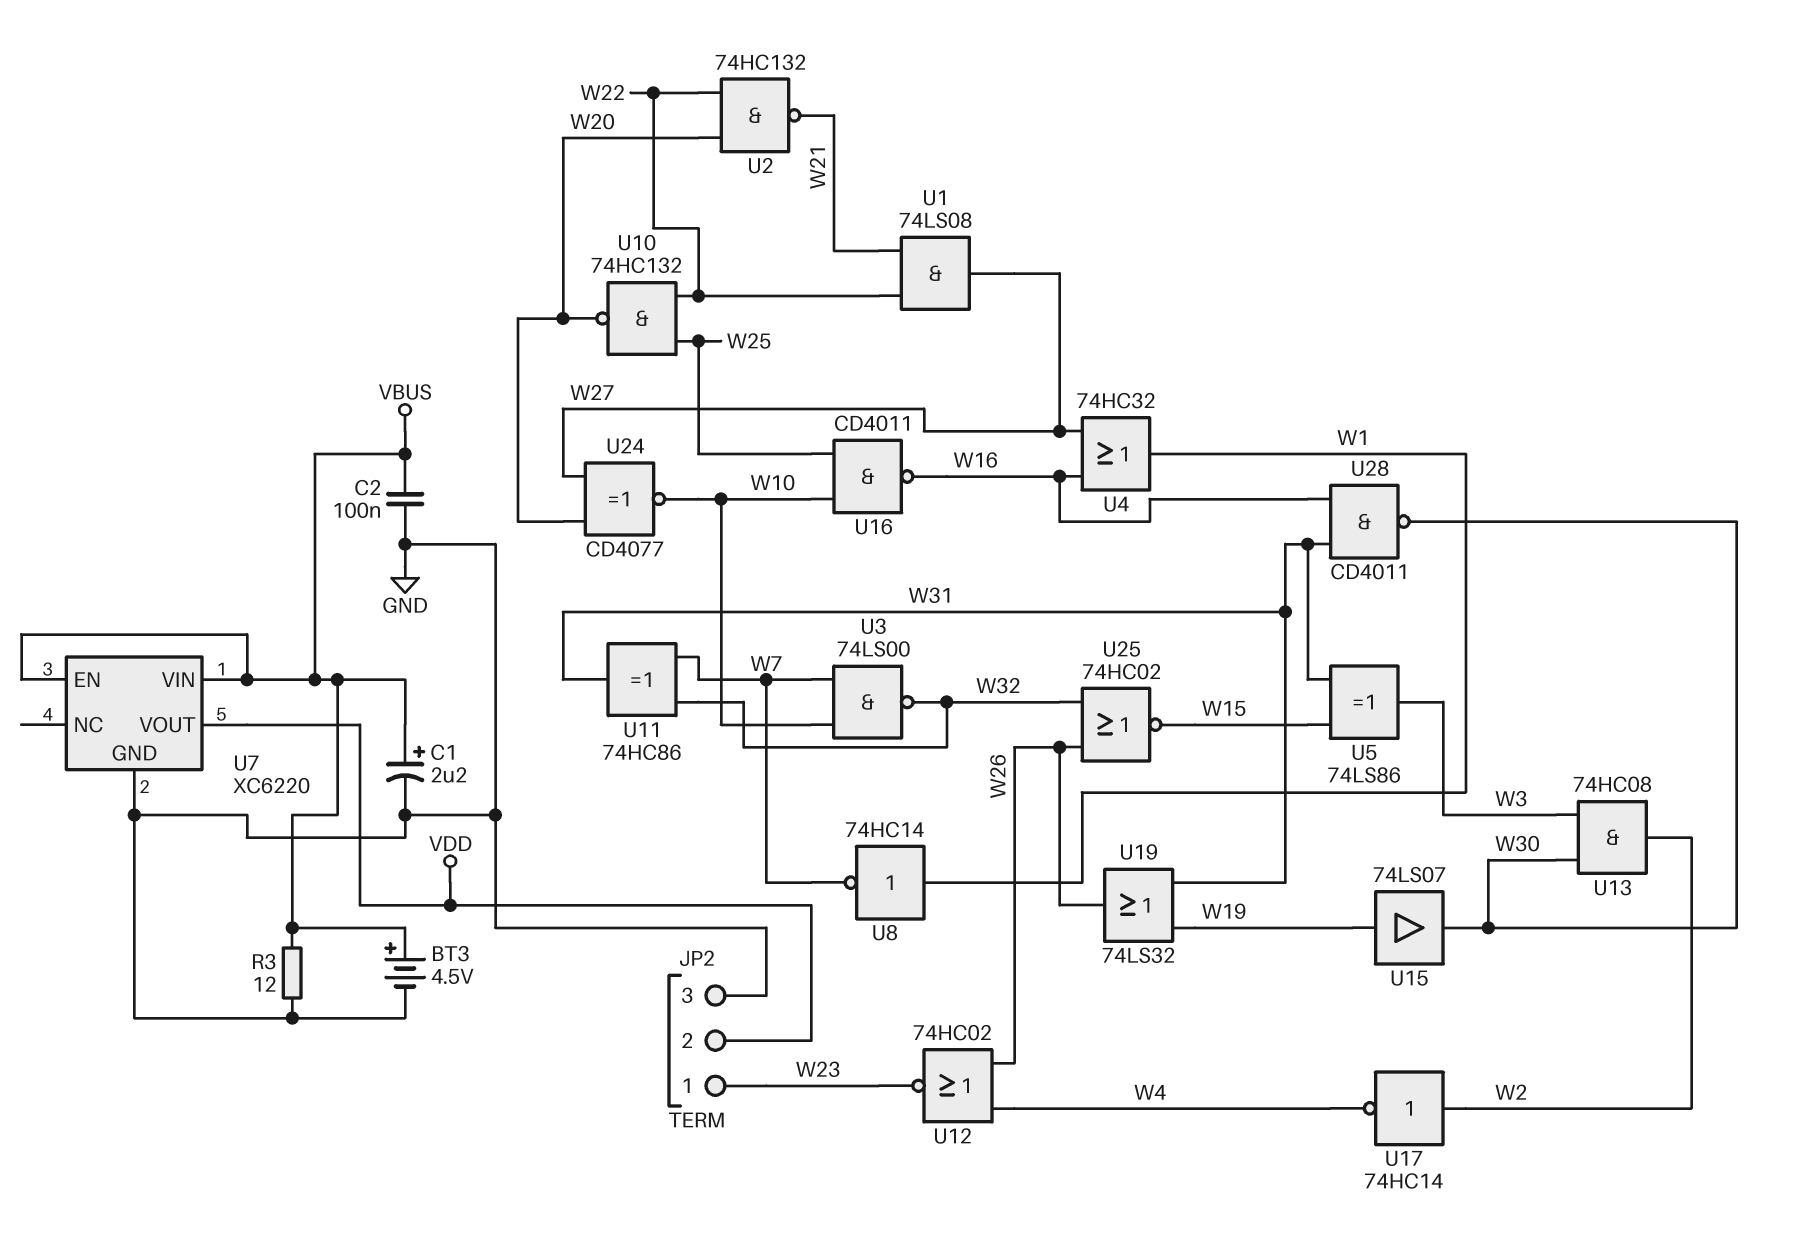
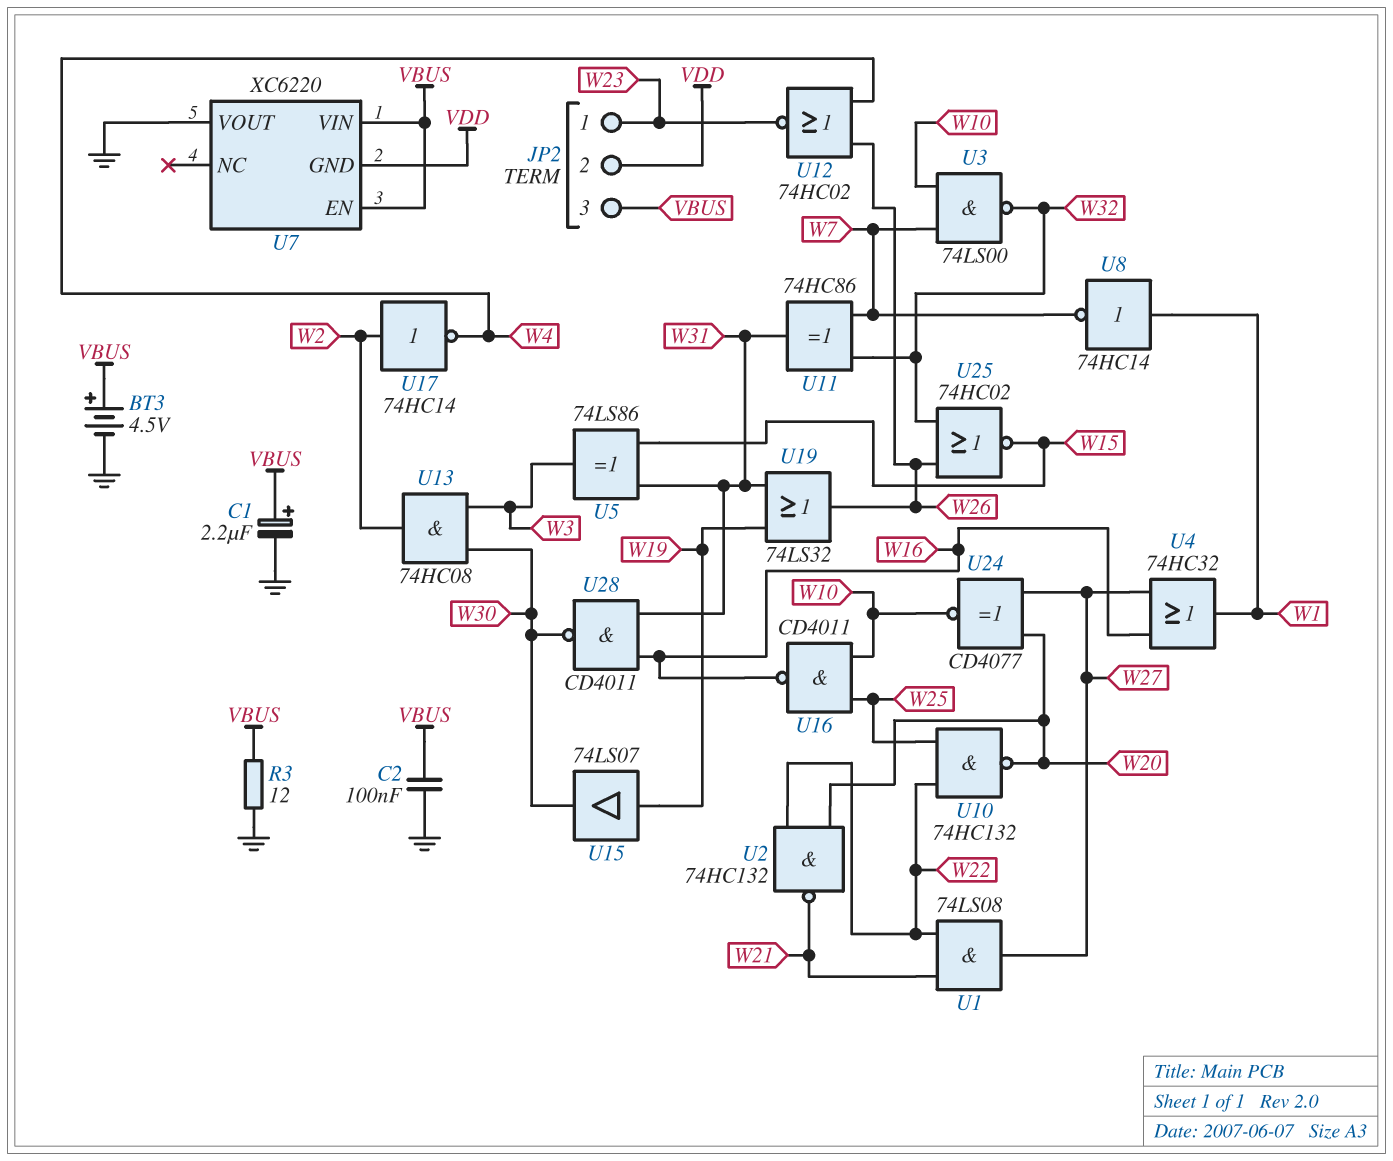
JP2 pin 3: GND -> VBUS
U7 pin GND: GND -> VDD
U7 pin VOUT: VDD -> GND

